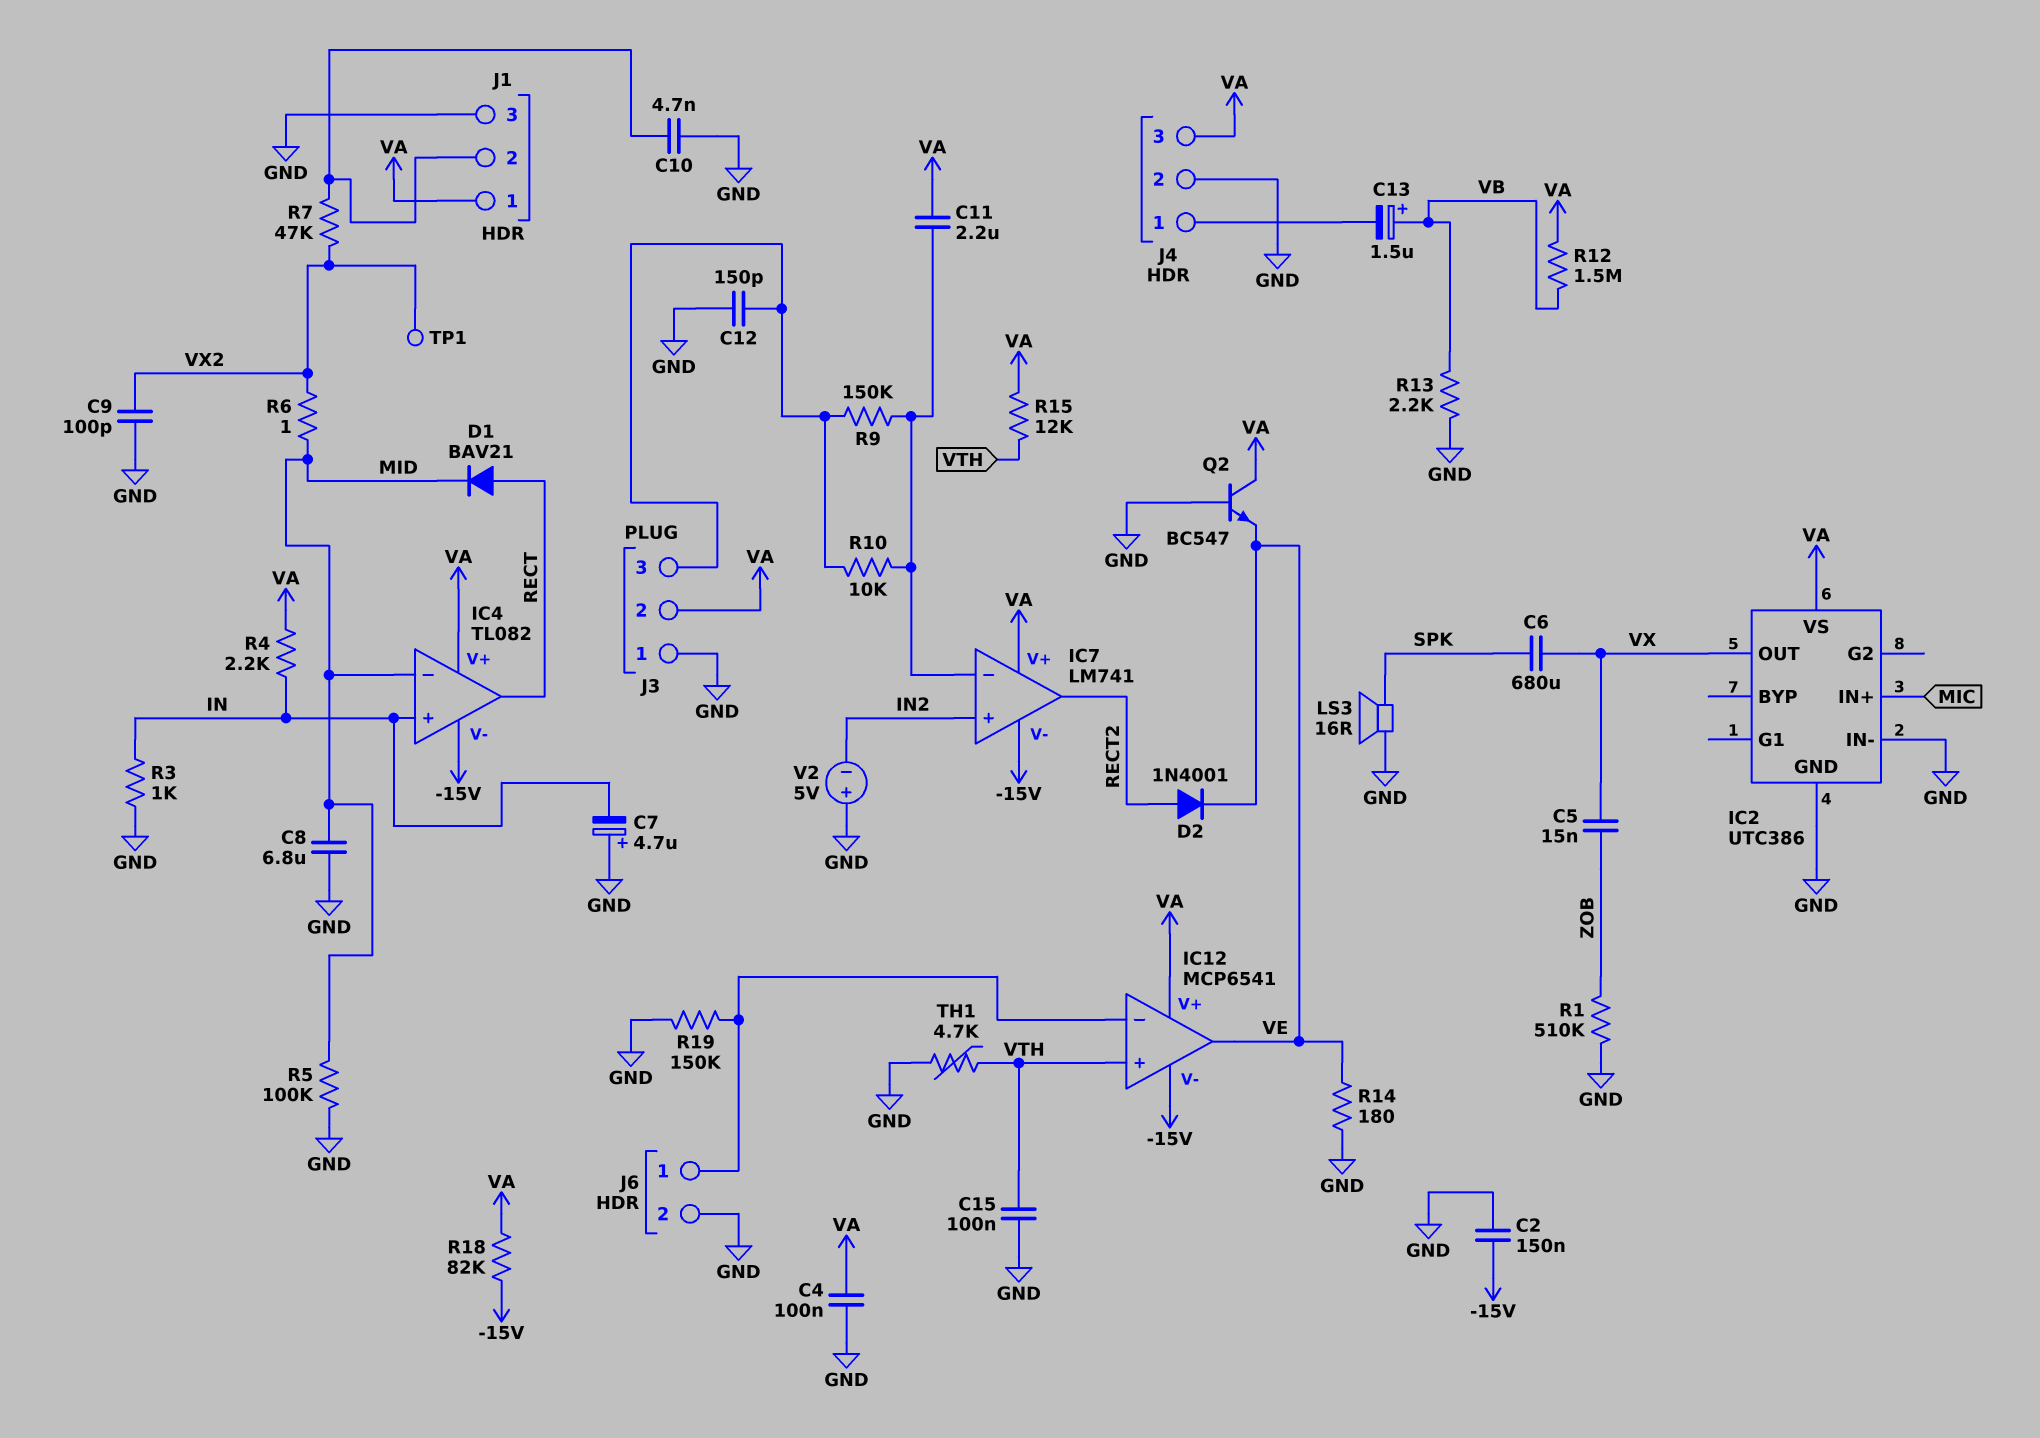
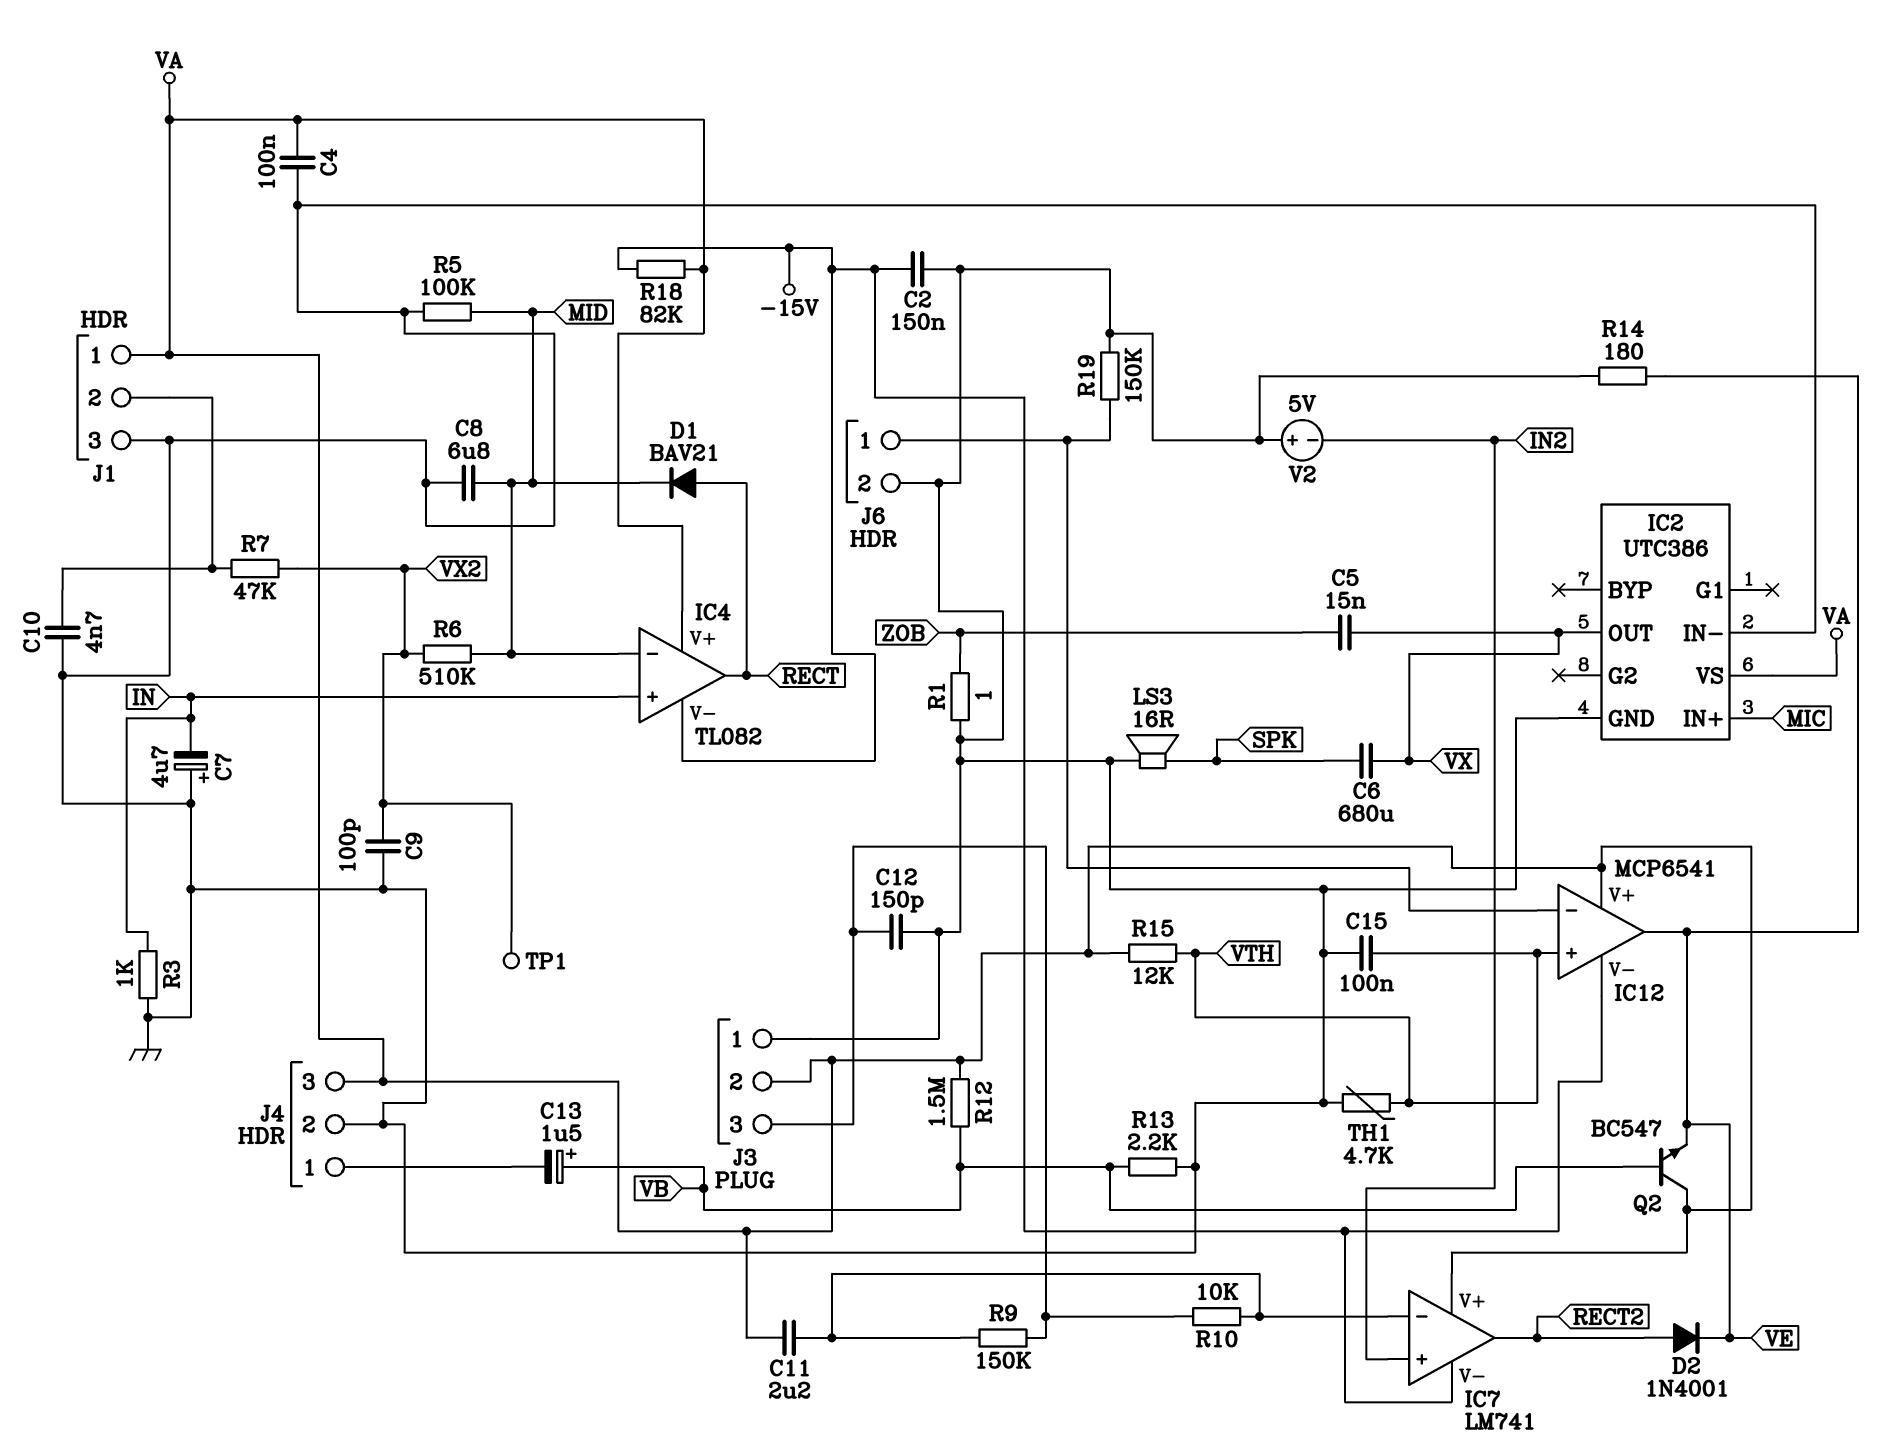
Q2: NPN BC547 (B GND, C VA, E VE) -> NPN BC547 (B VB, C VA, E VE)
R1: 510k (GND, ZOB) -> 1 (GND, ZOB)
R4: 2.2k (IN, VA) -> none
R6: 1 (MID, VX2) -> 510k (MID, VX2)

